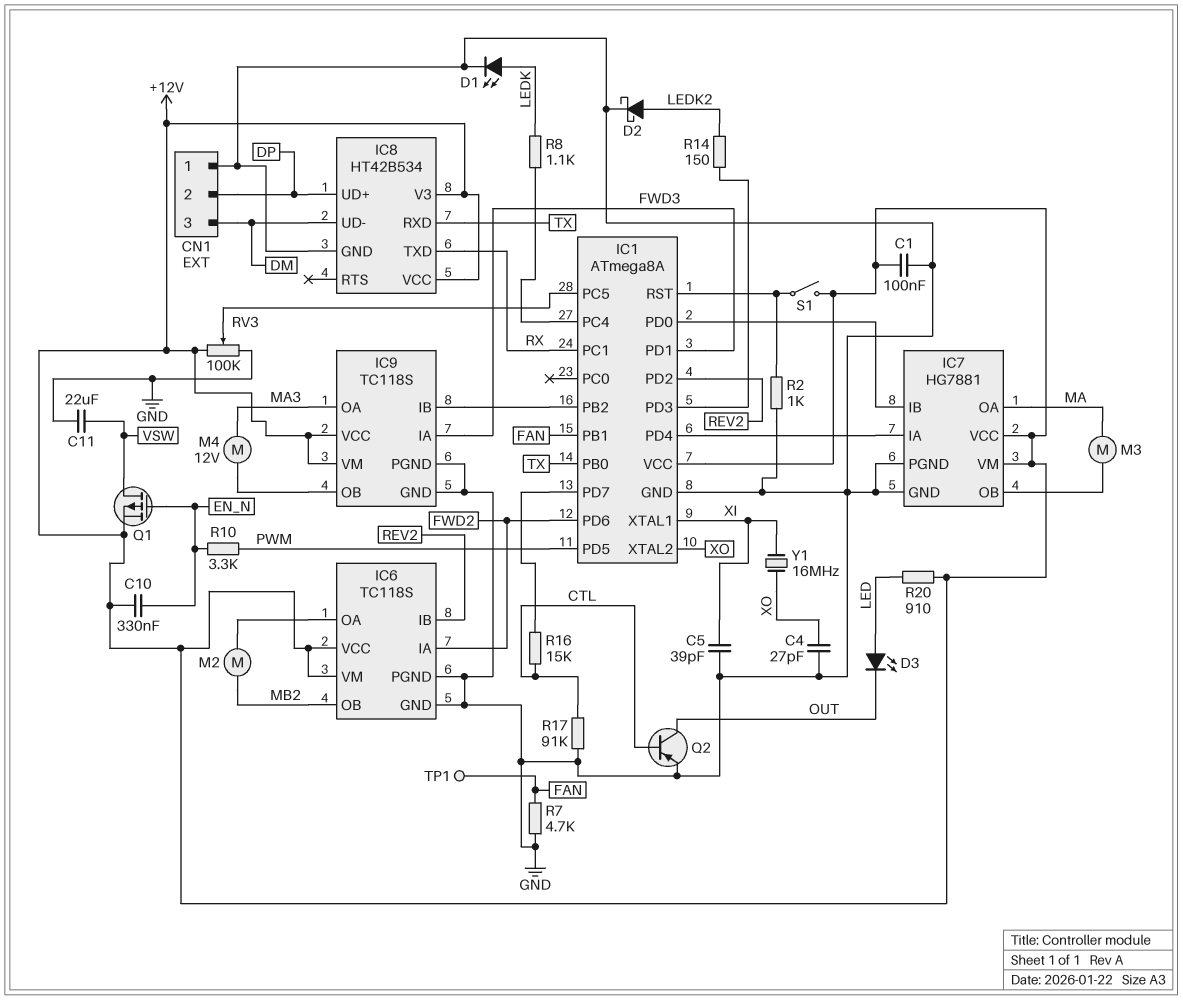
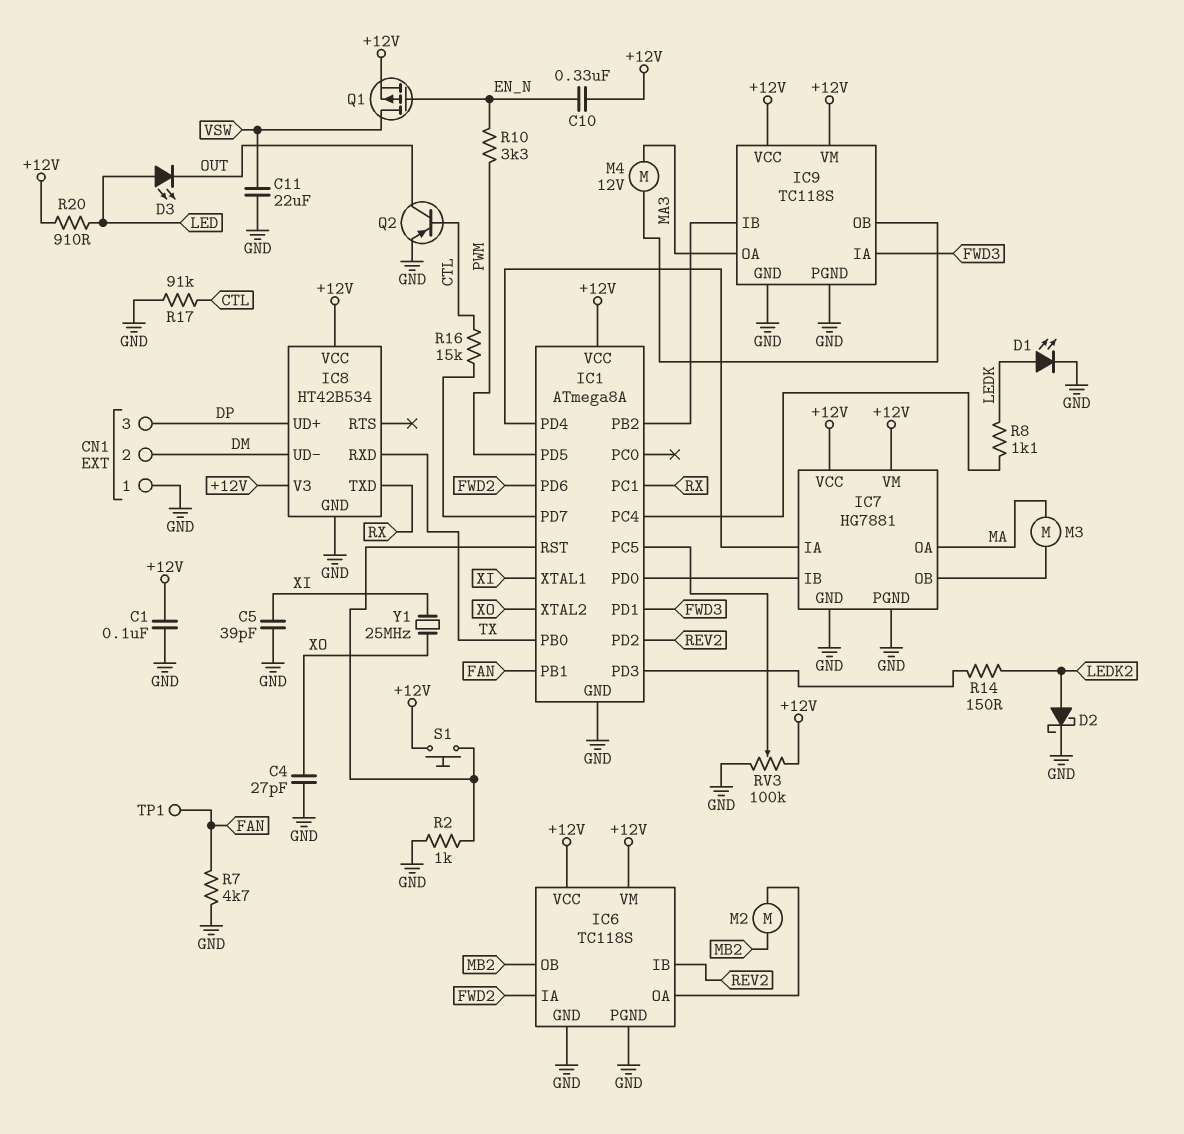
CN1 pin 2: DP -> DM
CN1 pin 3: DM -> DP
S1: switch (+12V, IC1/RST) -> button (+12V, IC1/RST)
Y1: 16MHz (XI, XO) -> 25MHz (XI, XO)

